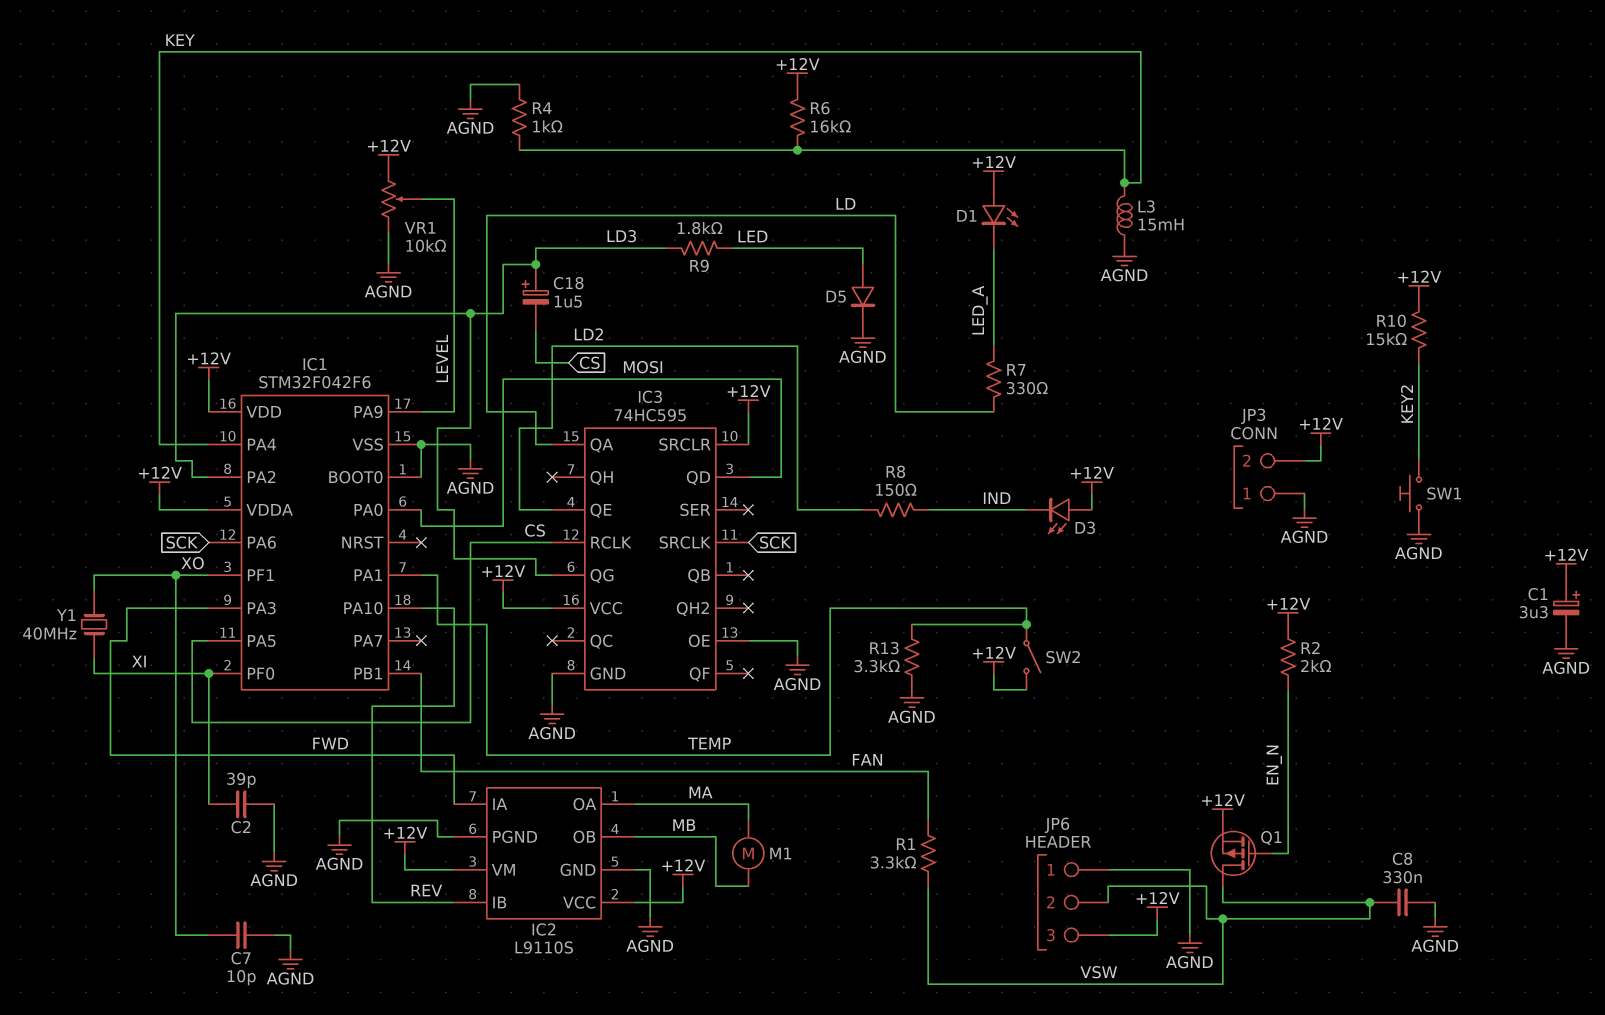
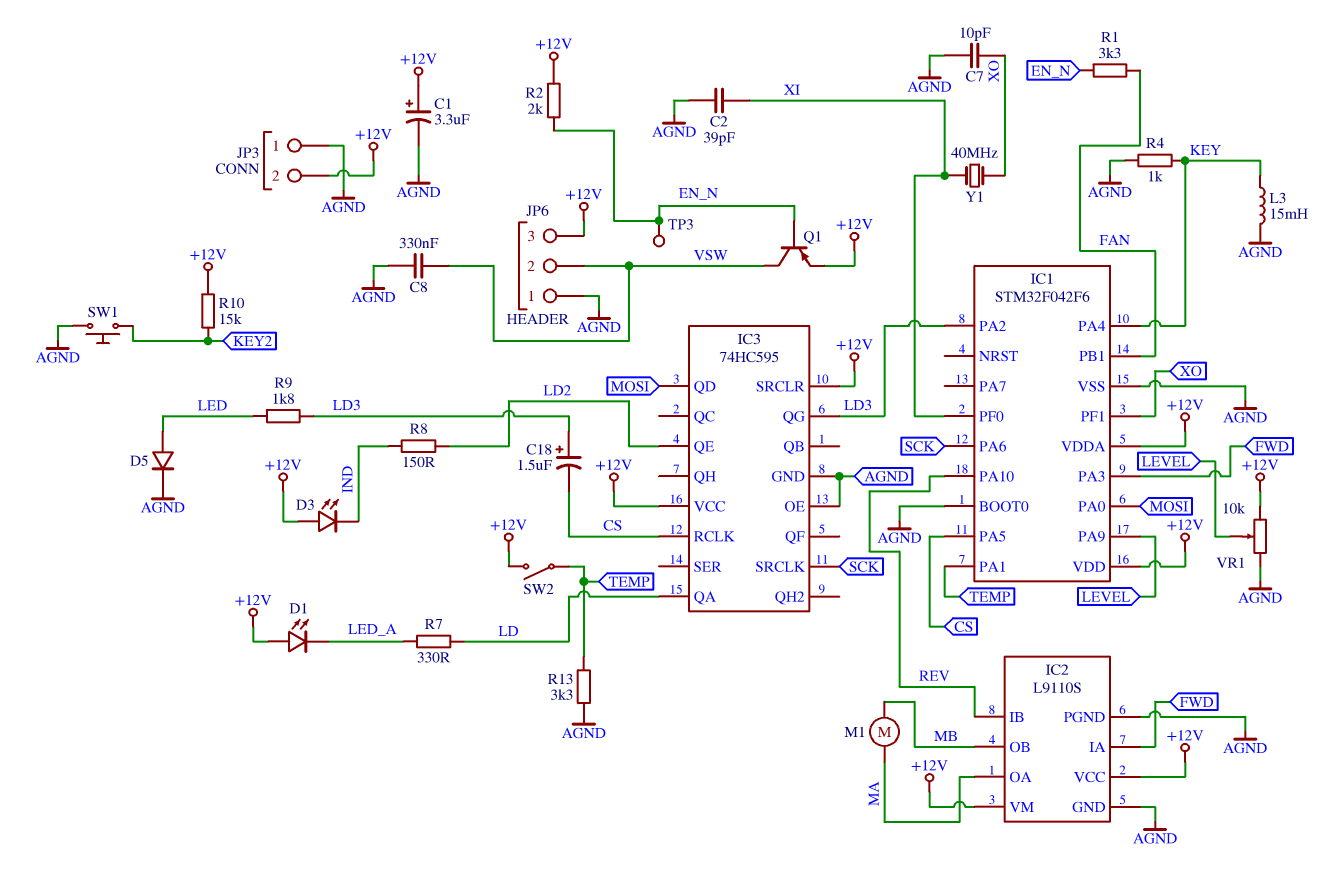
Q1: PMOS (G EN_N, D VSW, S +12V) -> PNP (B EN_N, C VSW, E +12V)
R1: 3.3k (FAN, VSW) -> 3.3k (EN_N, FAN)
R6: 16k (+12V, KEY) -> none
TP3: none -> test point (EN_N)

